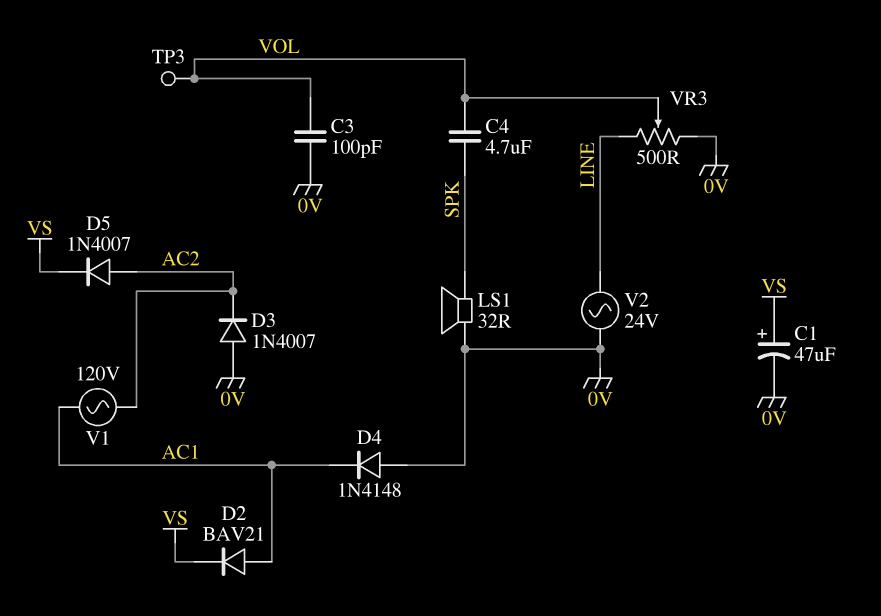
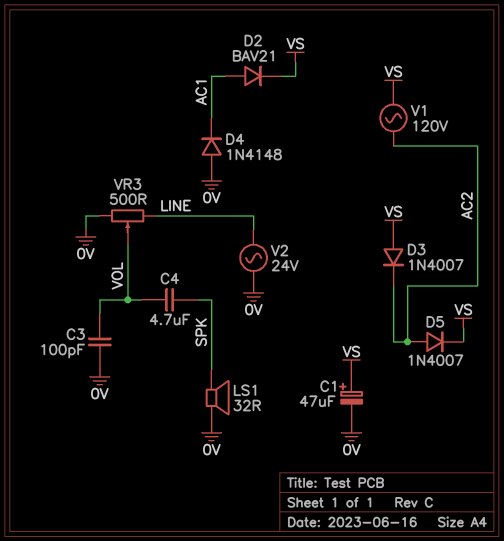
D3: diode 1N4007 (A 0V, K AC2) -> diode 1N4007 (A VS, K AC2)
TP3: test point (VOL) -> none
V1: AC 120V (AC1, AC2) -> AC 120V (AC2, VS)

